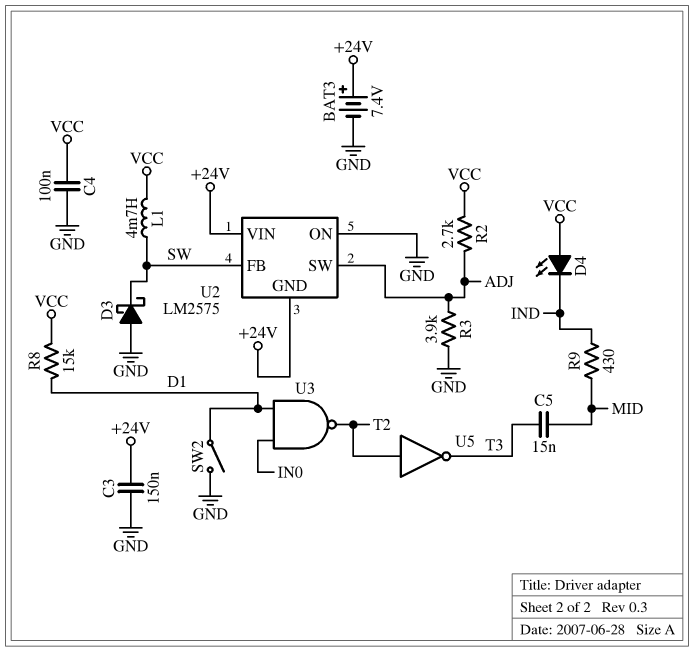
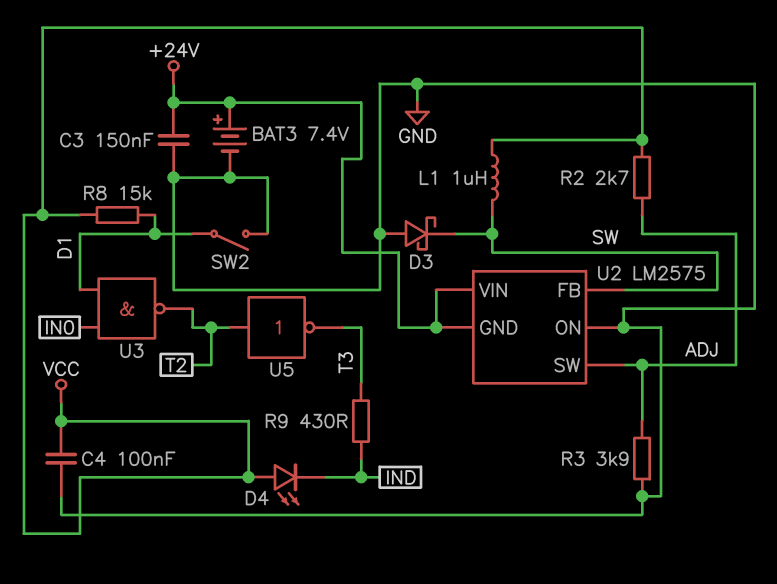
C5: 15nF (MID, T3) -> none
L1: 4.7mH (SW, VCC) -> 1uH (SW, VCC)
R9: 430 (IND, MID) -> 430 (IND, T3)

